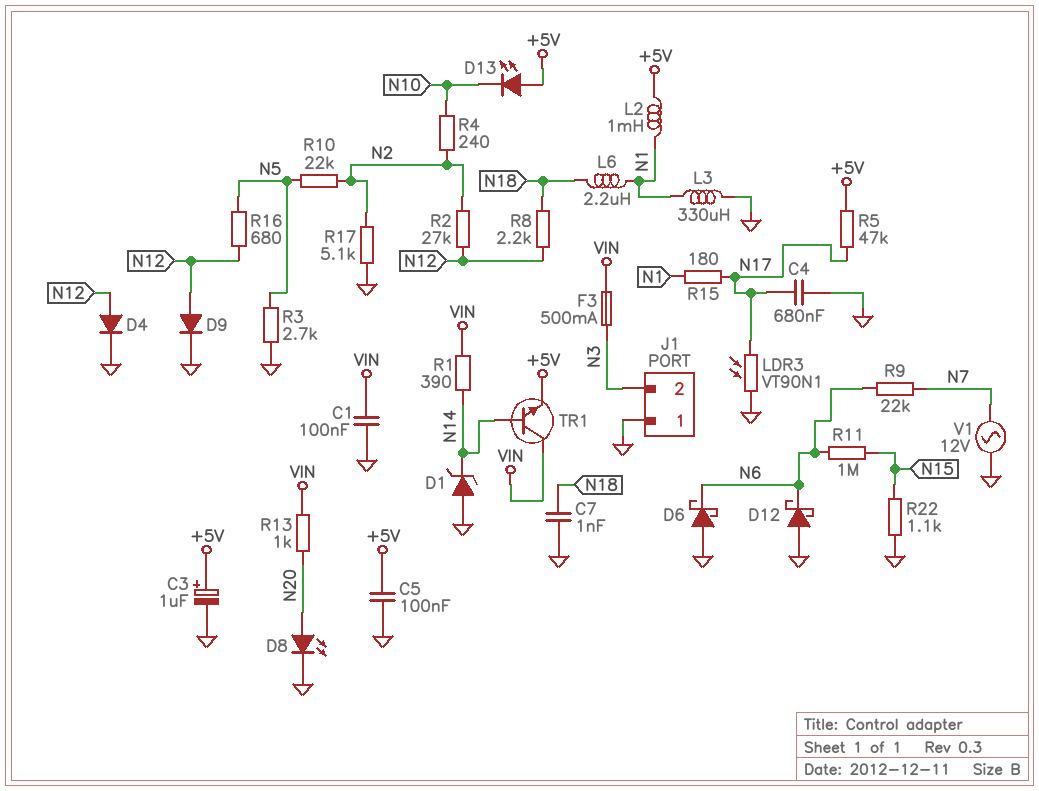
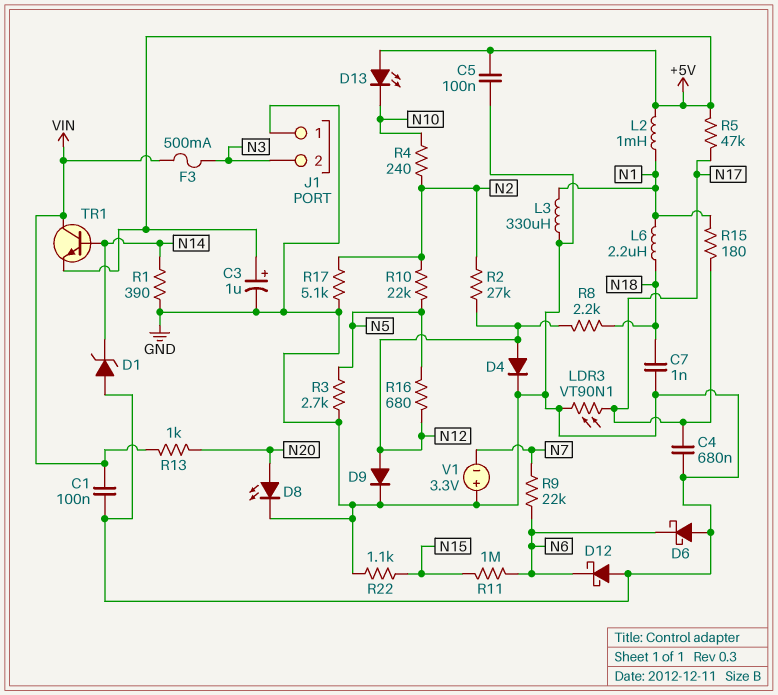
R1: 390 (N14, VIN) -> 390 (GND, N14)
V1: AC 12V (GND, N7) -> 3.3V (plus GND, minus N7)

